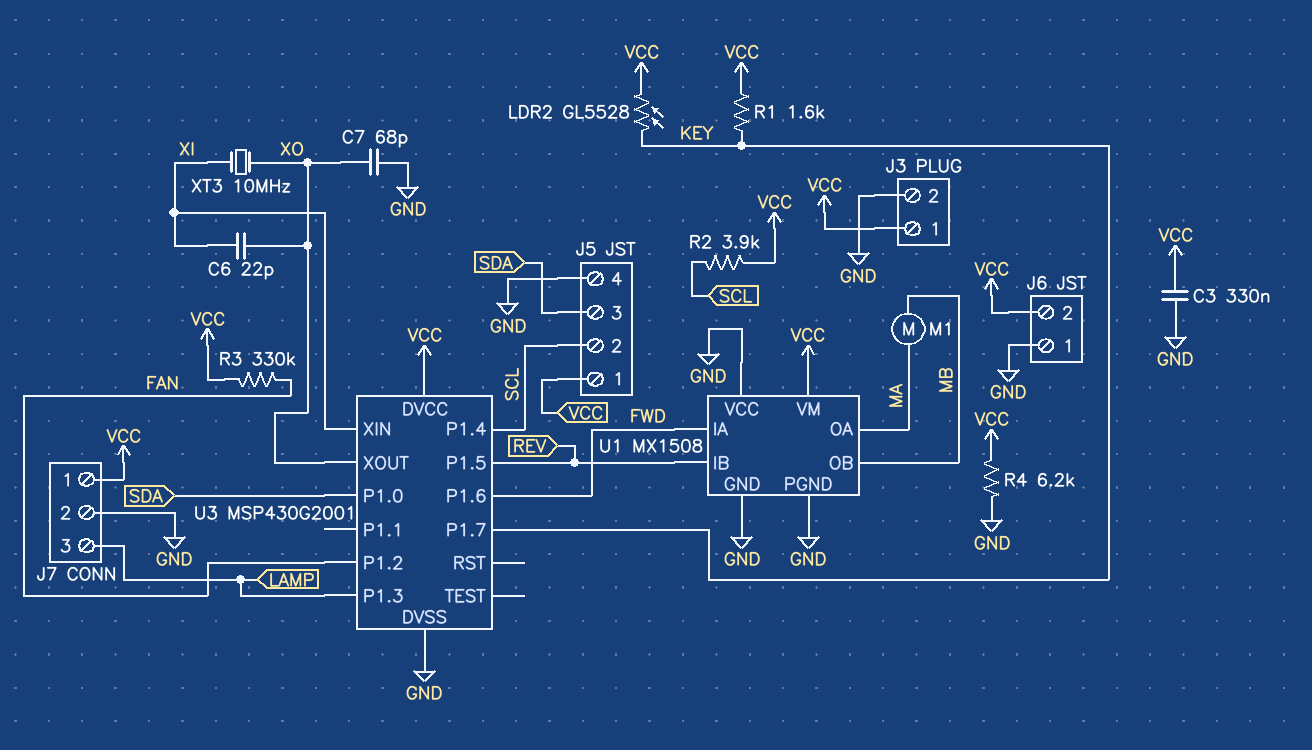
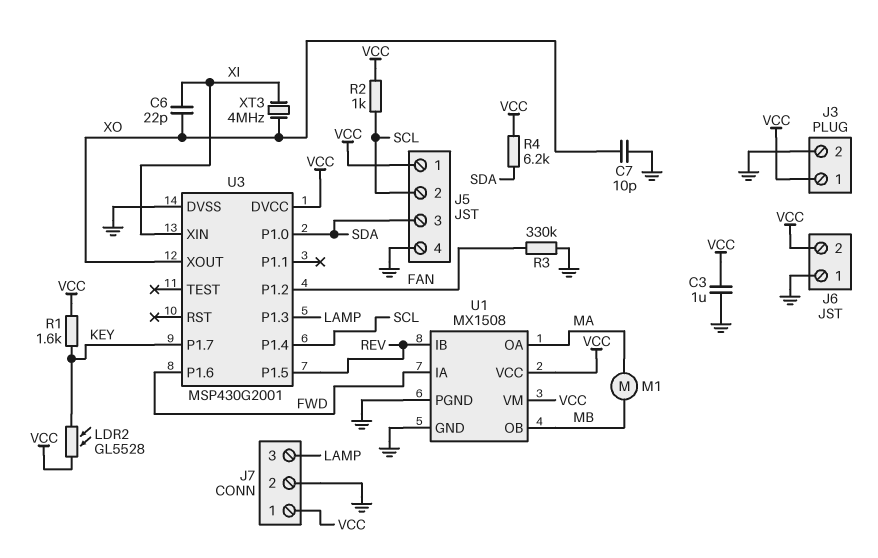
C3: 330nF (GND, VCC) -> 1uF (GND, VCC)
C7: 68pF (GND, XO) -> 10pF (GND, XO)
R2: 3.9k (SCL, VCC) -> 1k (SCL, VCC)
R3: 330k (FAN, VCC) -> 330k (FAN, GND)
R4: 6.2k (GND, VCC) -> 6.2k (SDA, VCC)
U1 pin VCC: GND -> VCC
XT3: 10MHz (XI, XO) -> 4MHz (XI, XO)

